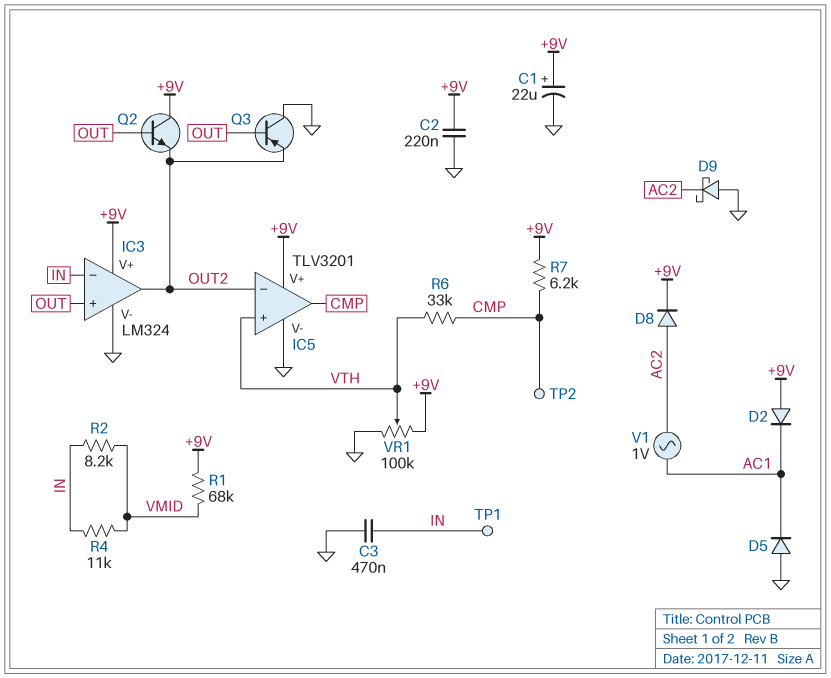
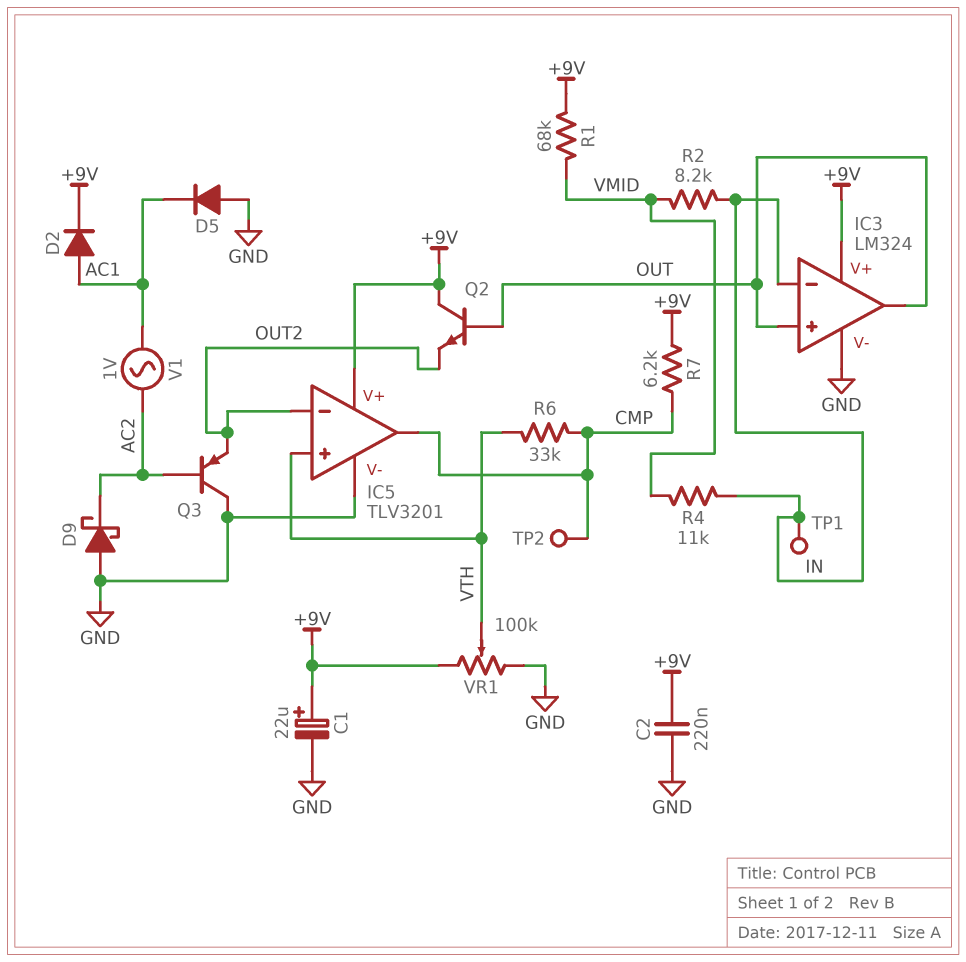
C3: 470nF (GND, IN) -> none
D2: diode (A +9V, K AC1) -> diode (A AC1, K +9V)
D8: diode (A AC2, K +9V) -> none
IC3 pin out: OUT2 -> OUT
Q3: PNP (B OUT, C GND, E OUT2) -> PNP (B AC2, C GND, E OUT2)

